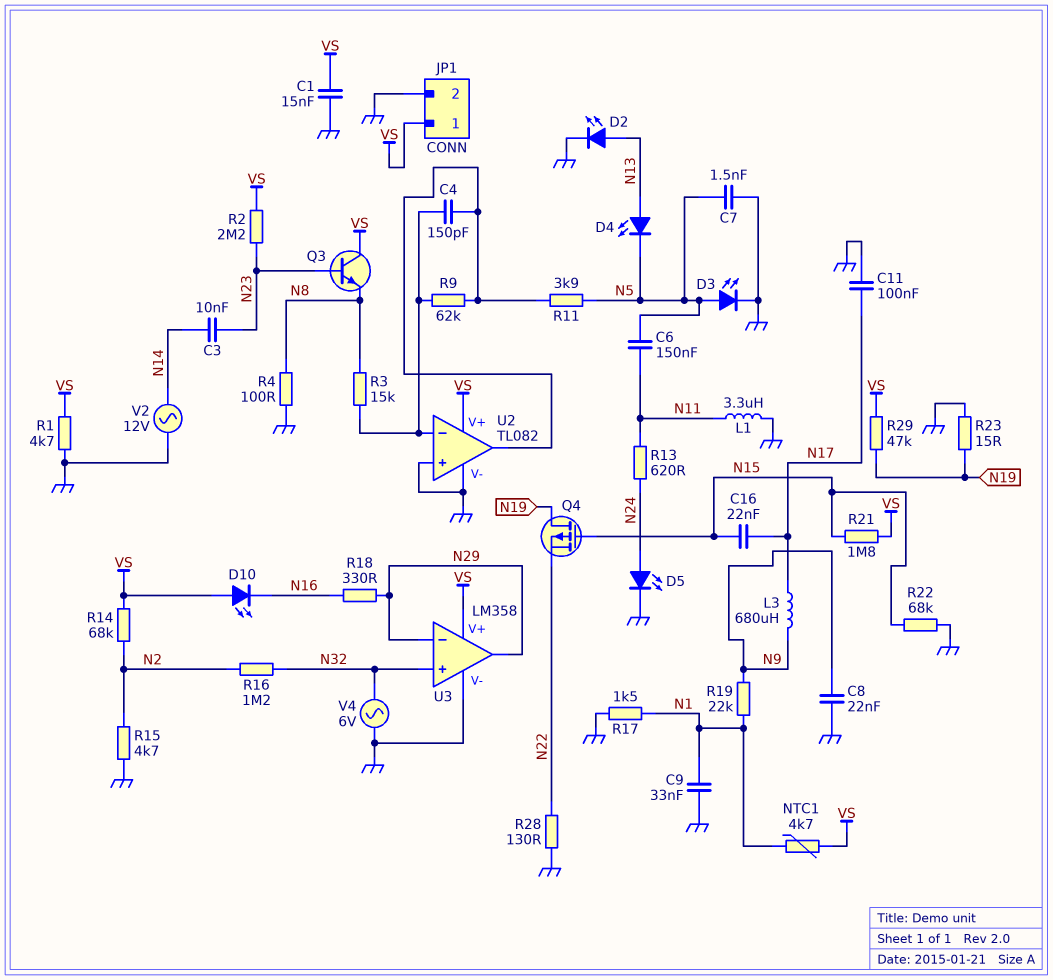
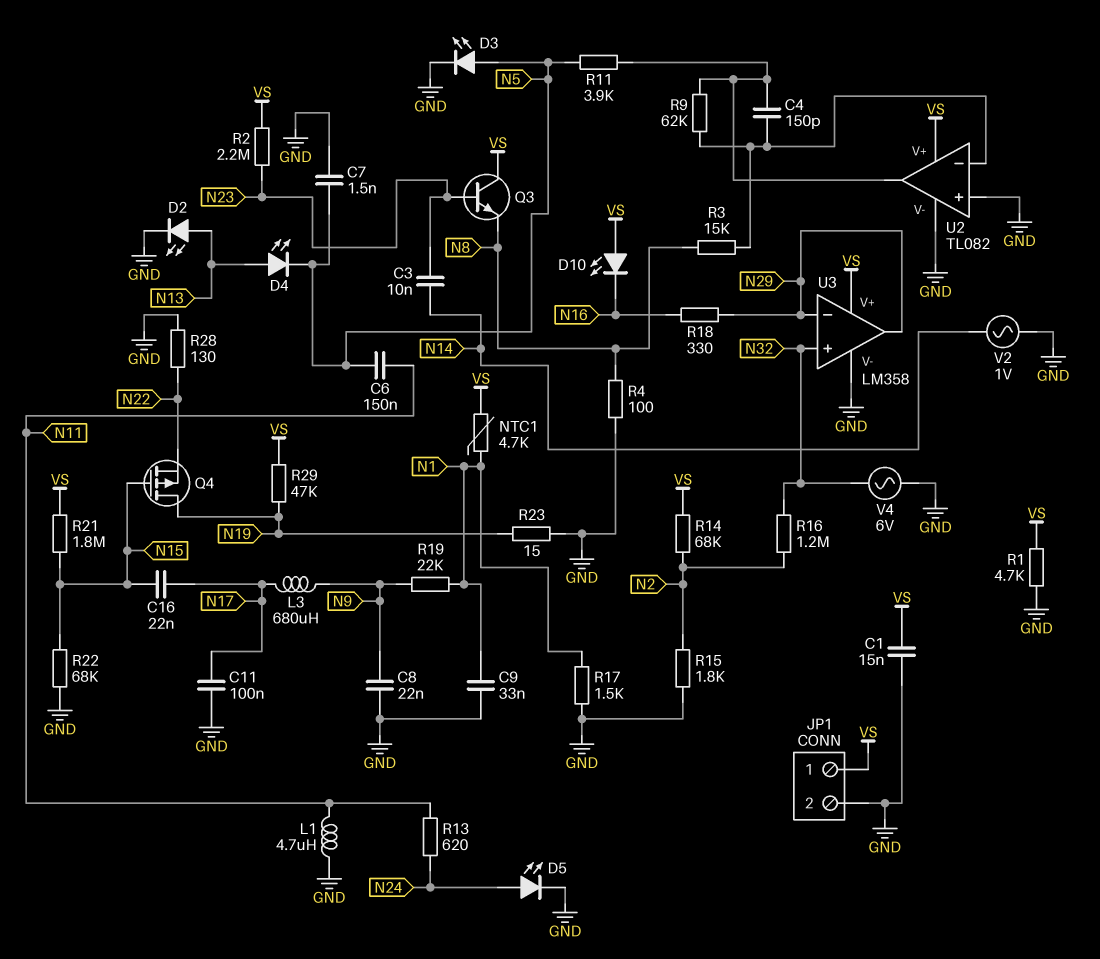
L1: 3.3uH (GND, N11) -> 4.7uH (GND, N11)
R15: 4.7k (GND, N2) -> 1.8k (GND, N2)
V2: AC 12V (GND, N14) -> AC 1V (GND, N14)

